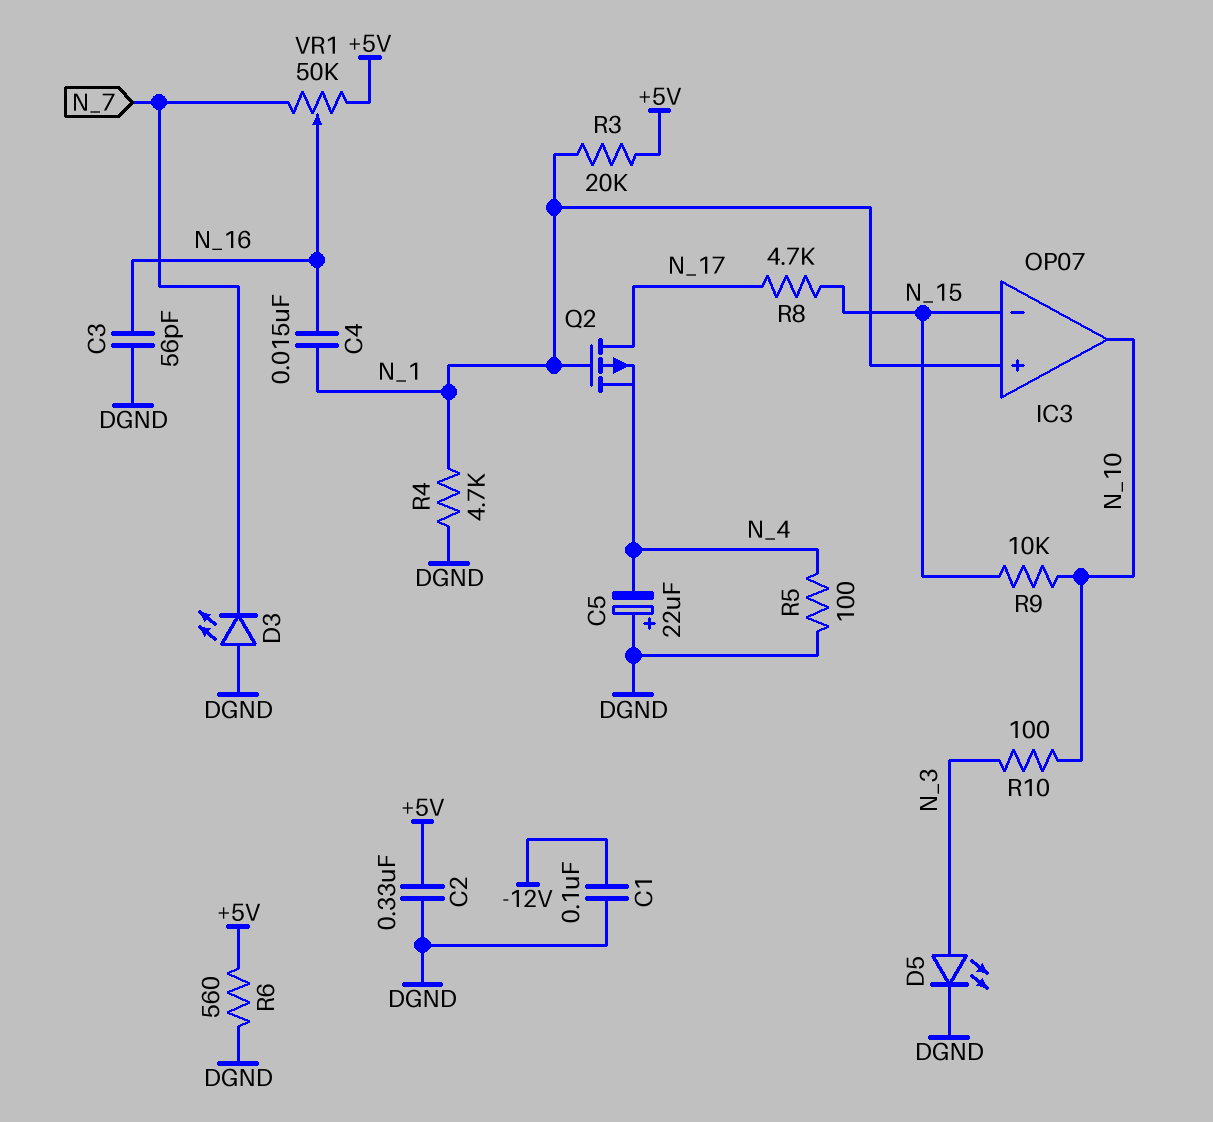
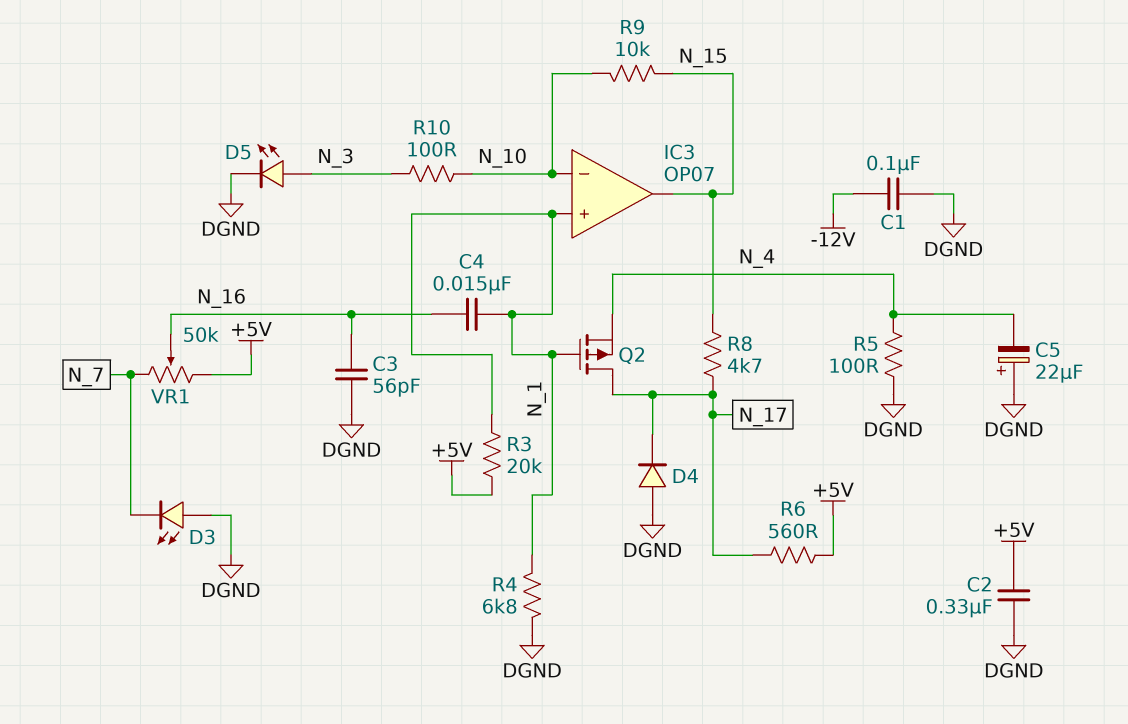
D4: none -> diode (A DGND, K N_17)
IC3 pin in-: N_15 -> N_10
IC3 pin out: N_10 -> N_15
R4: 4.7k (DGND, N_1) -> 6.8k (DGND, N_1)
R6: 560 (+5V, DGND) -> 560 (+5V, N_17)

